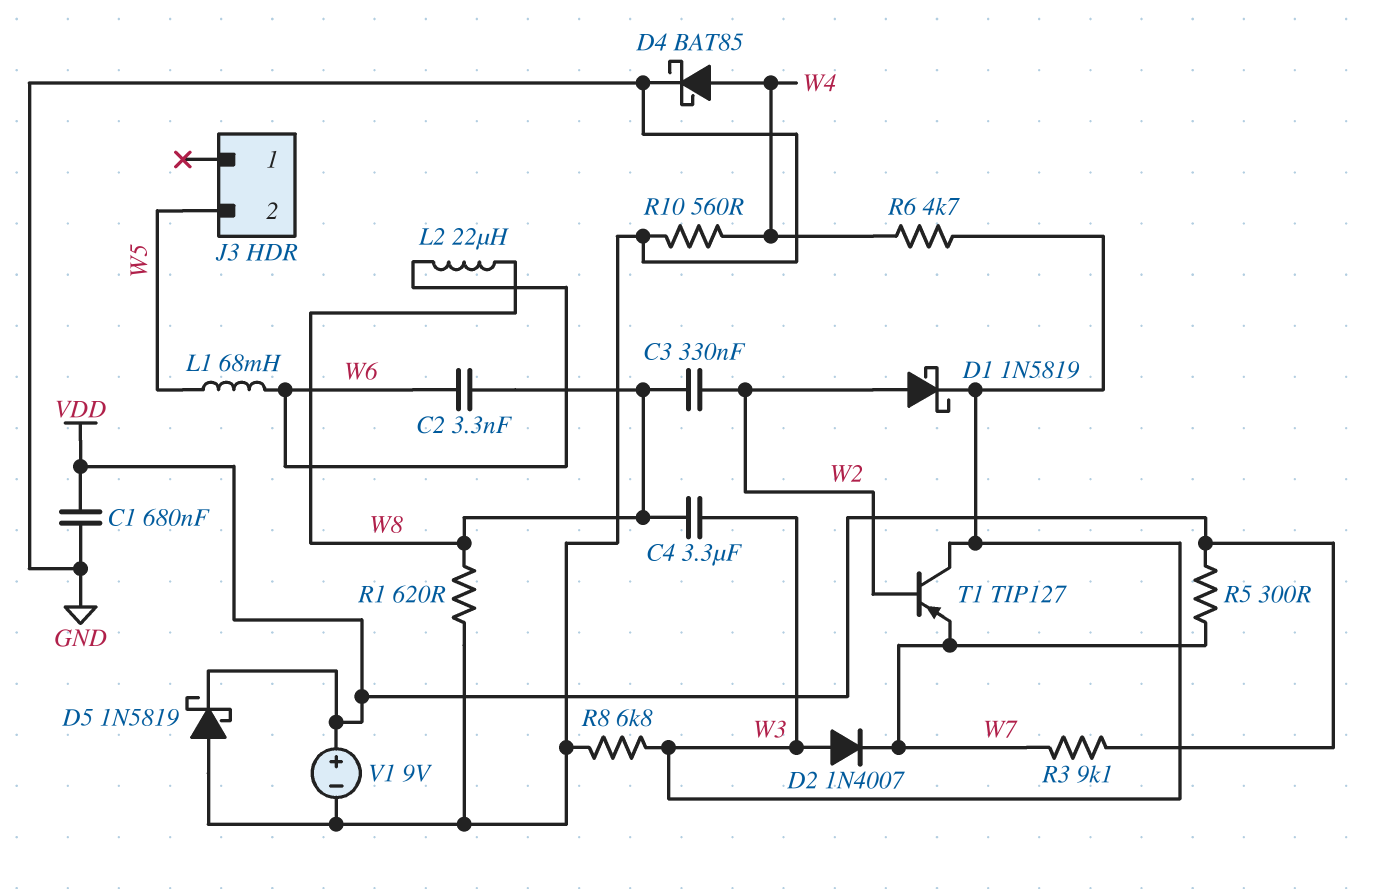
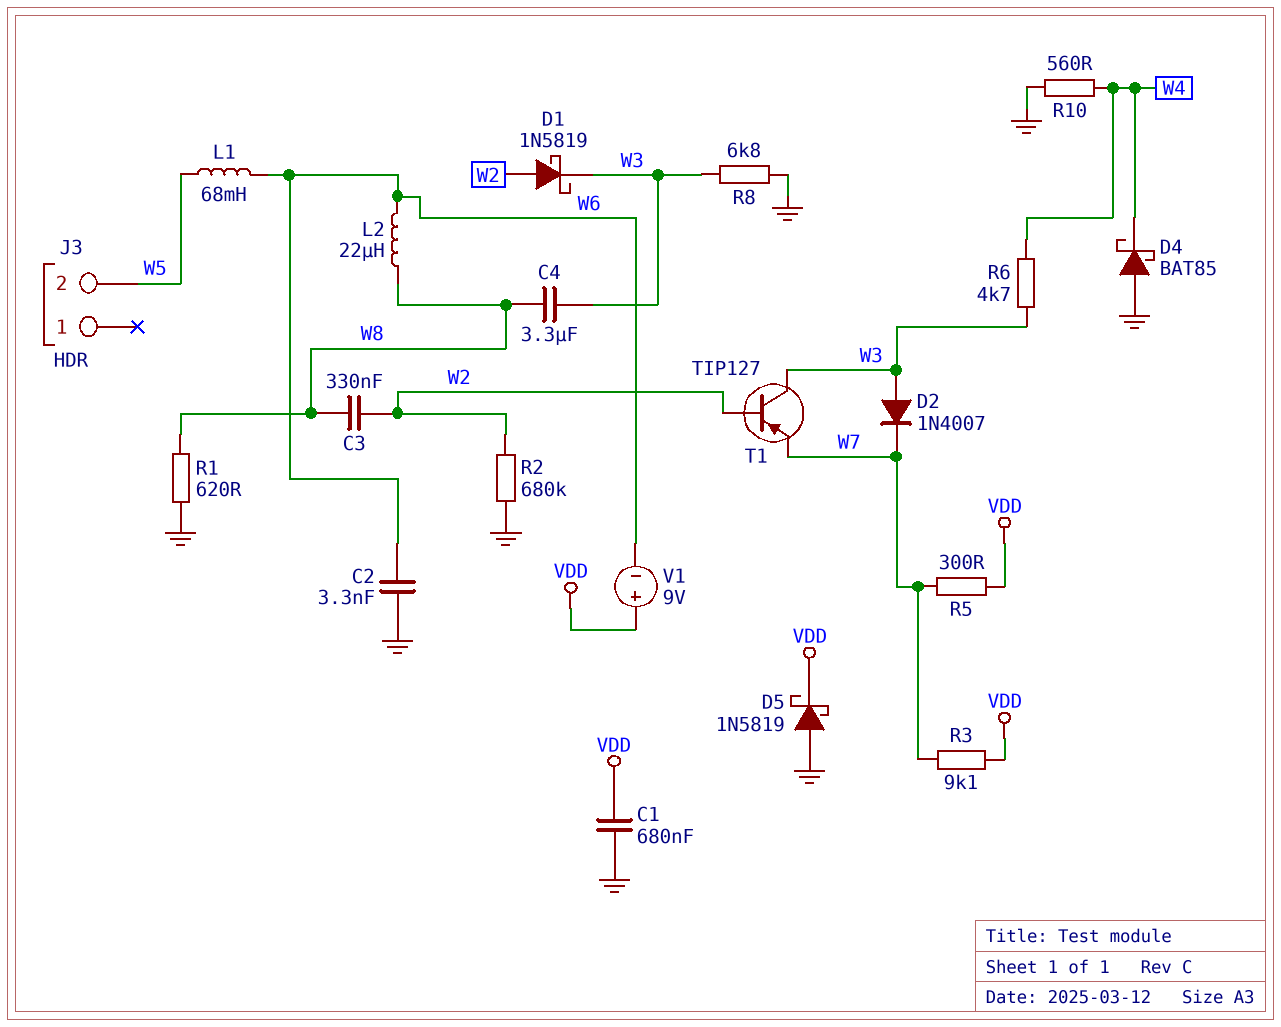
C2: 3.3nF (W6, W8) -> 3.3nF (GND, W6)
D4: schottky BAT85 (A W4, K GND) -> schottky BAT85 (A GND, K W4)
R2: none -> 680k (GND, W2)
V1: 9V (plus VDD, minus GND) -> 9V (plus VDD, minus W6)

